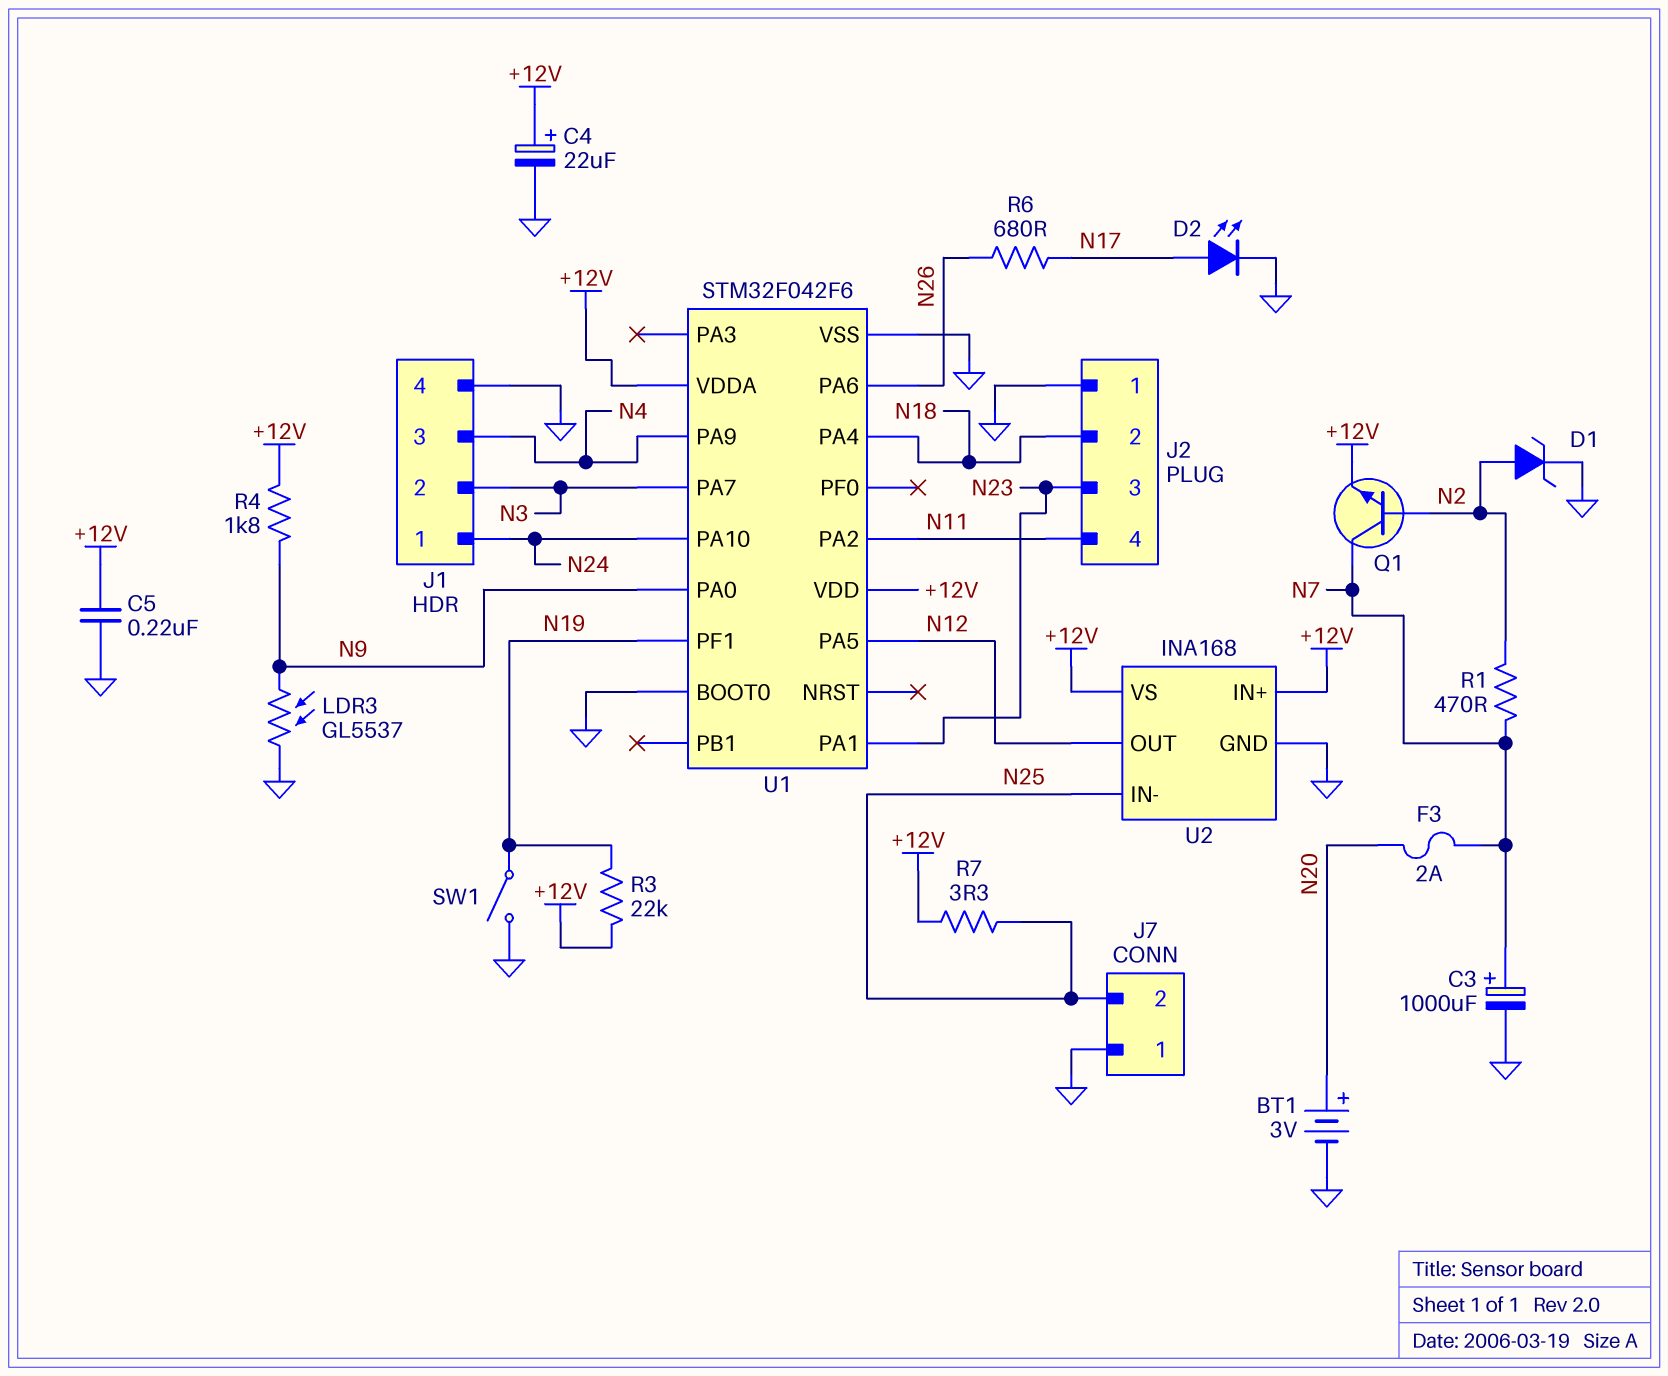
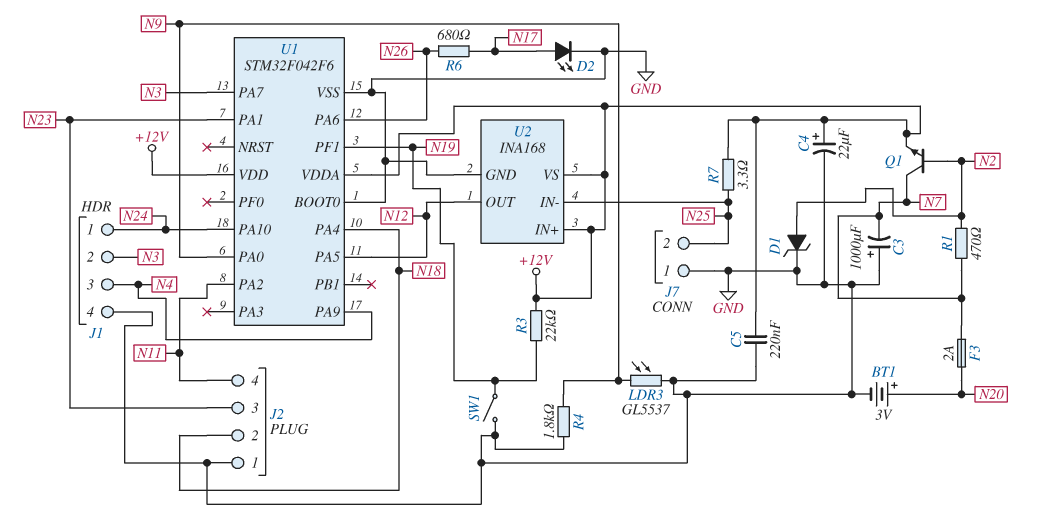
C3: 1000uF (plus N7, minus GND) -> 1000uF (plus GND, minus N7)
R4: 1.8k (+12V, N9) -> 1.8k (GND, N9)

